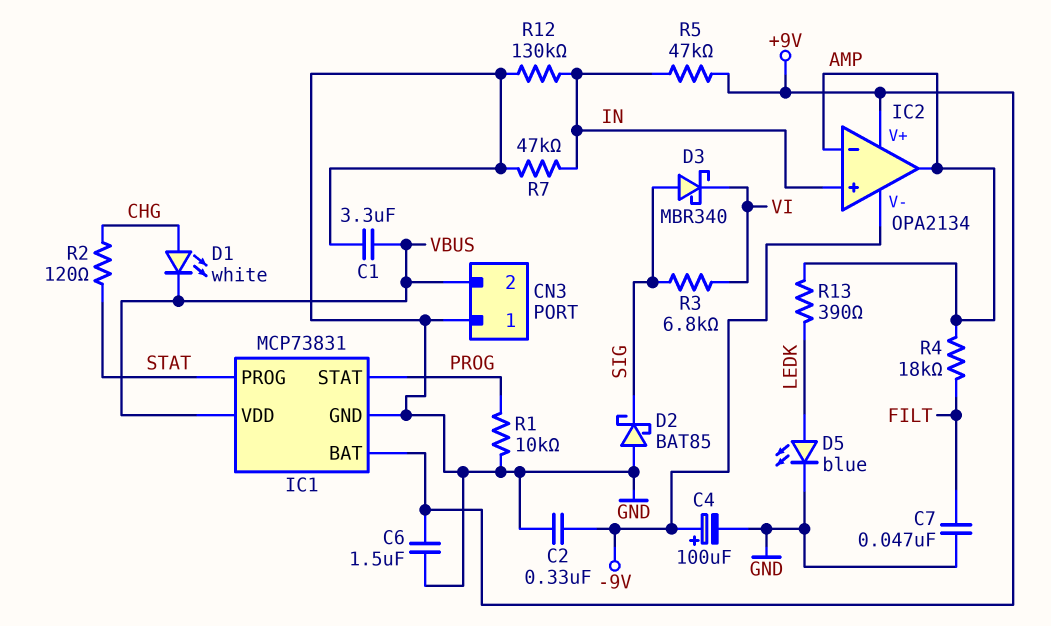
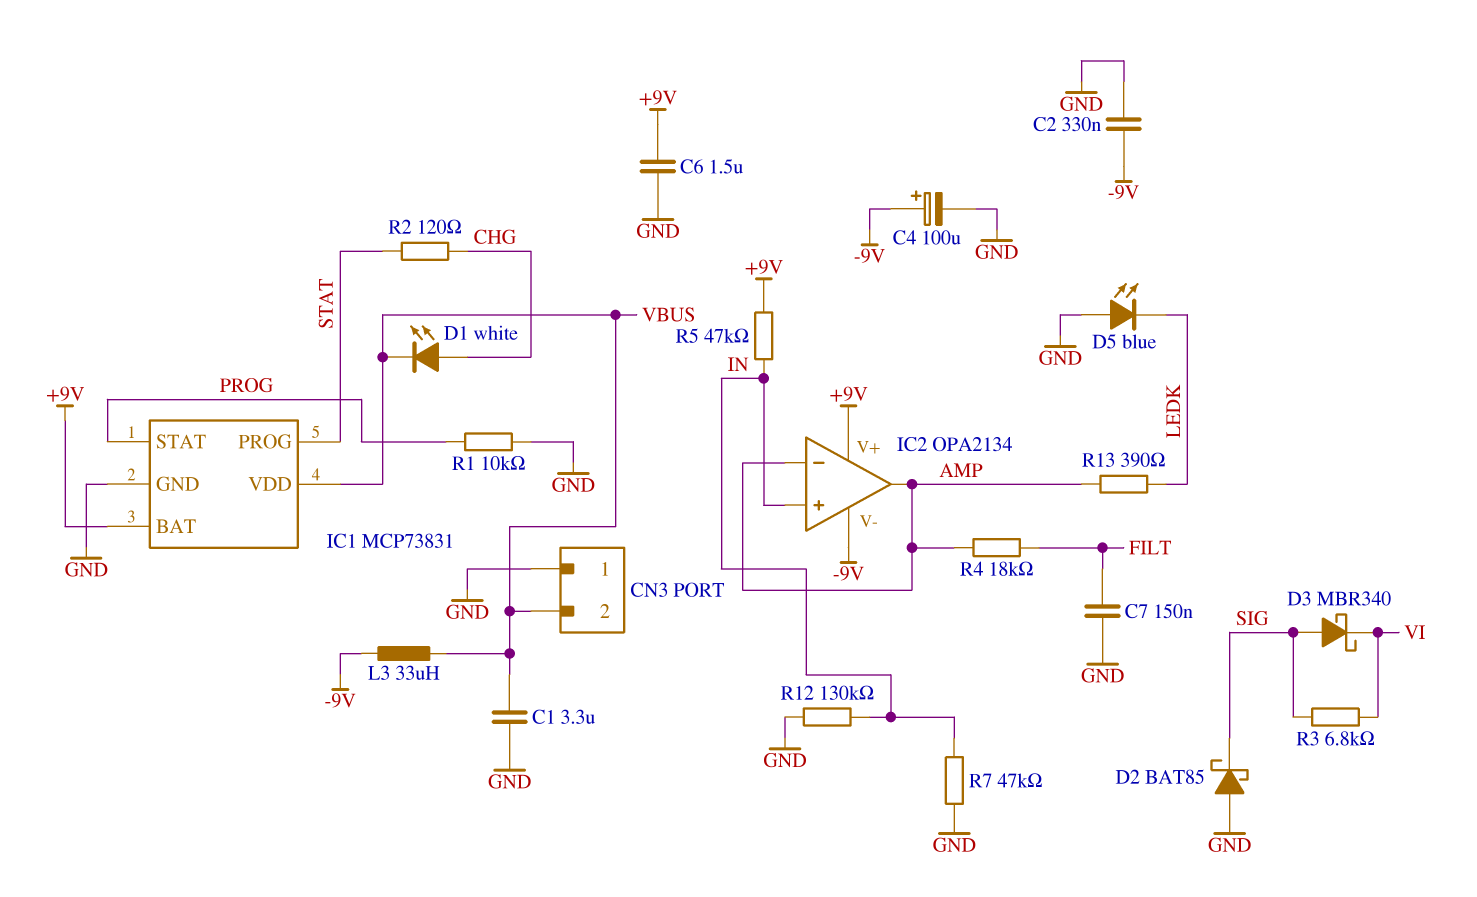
C7: 47nF (FILT, GND) -> 150nF (FILT, GND)
D5: LED blue (A LEDK, K GND) -> LED blue (A GND, K LEDK)
L3: none -> 33uH (-9V, VBUS)

